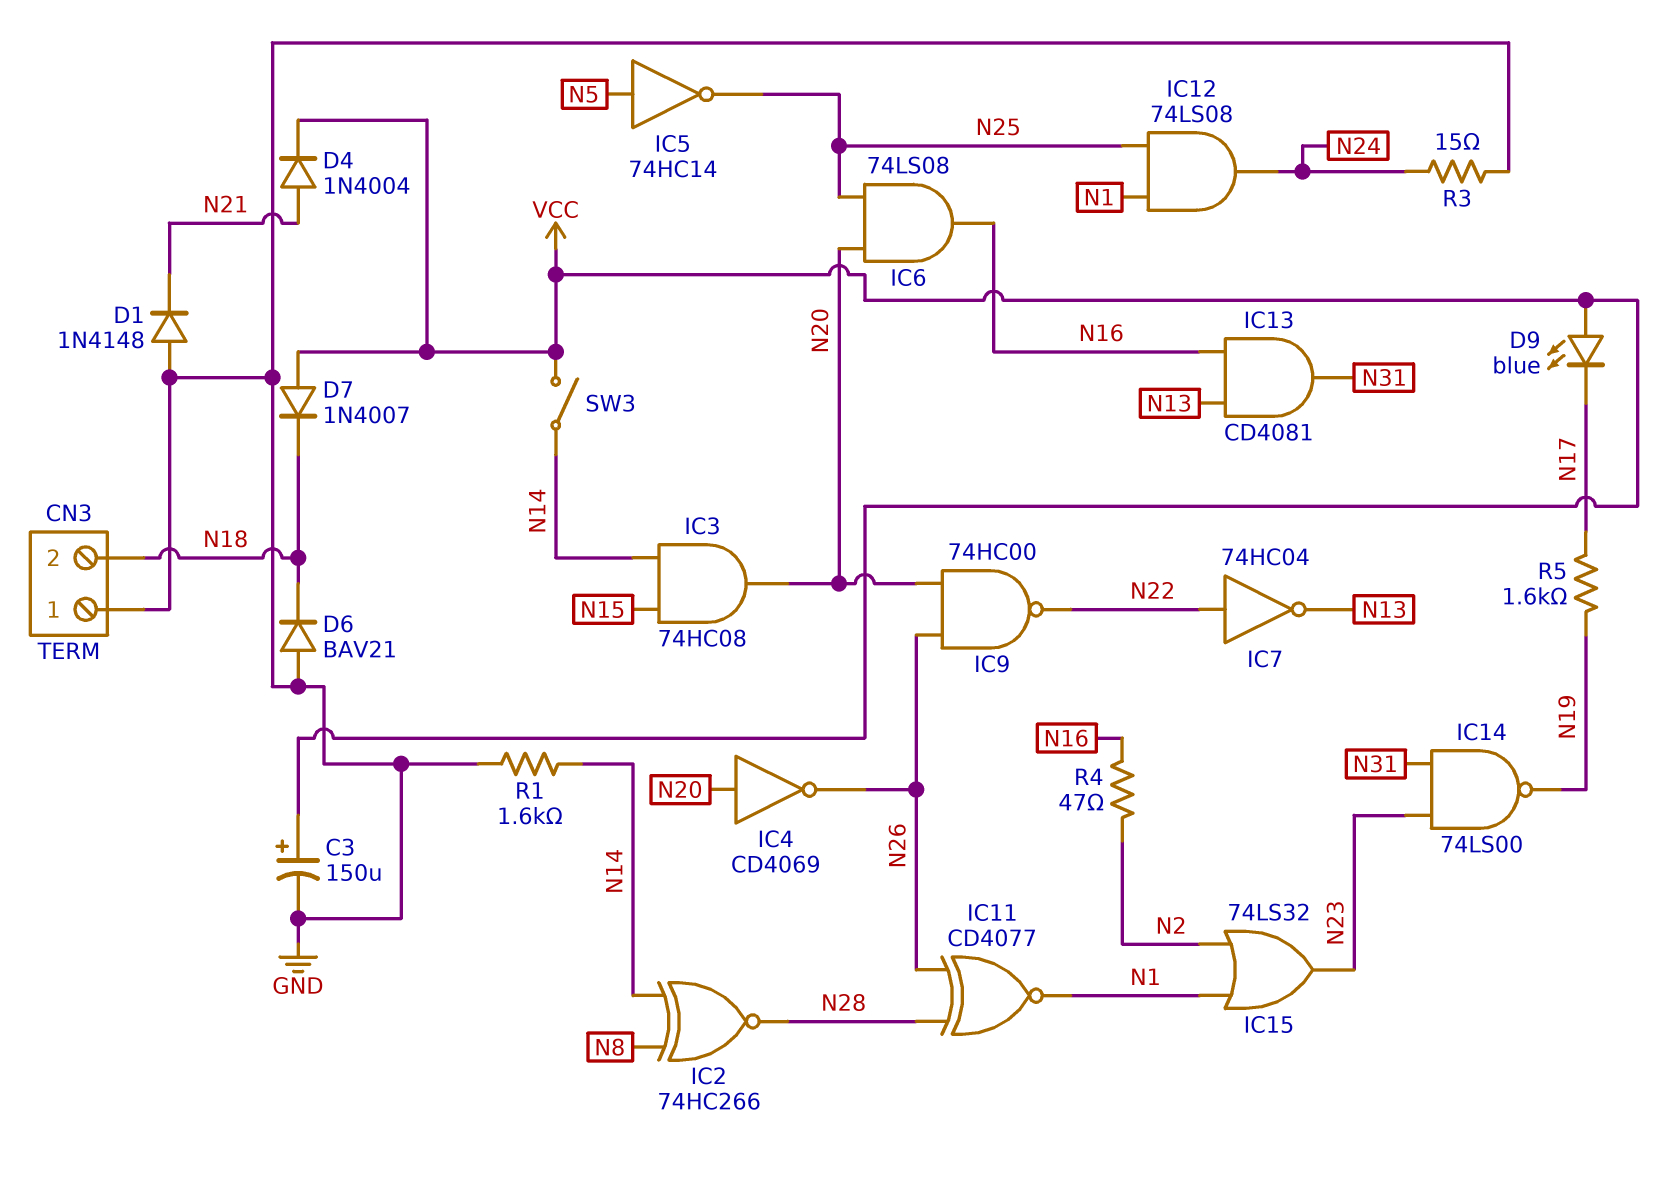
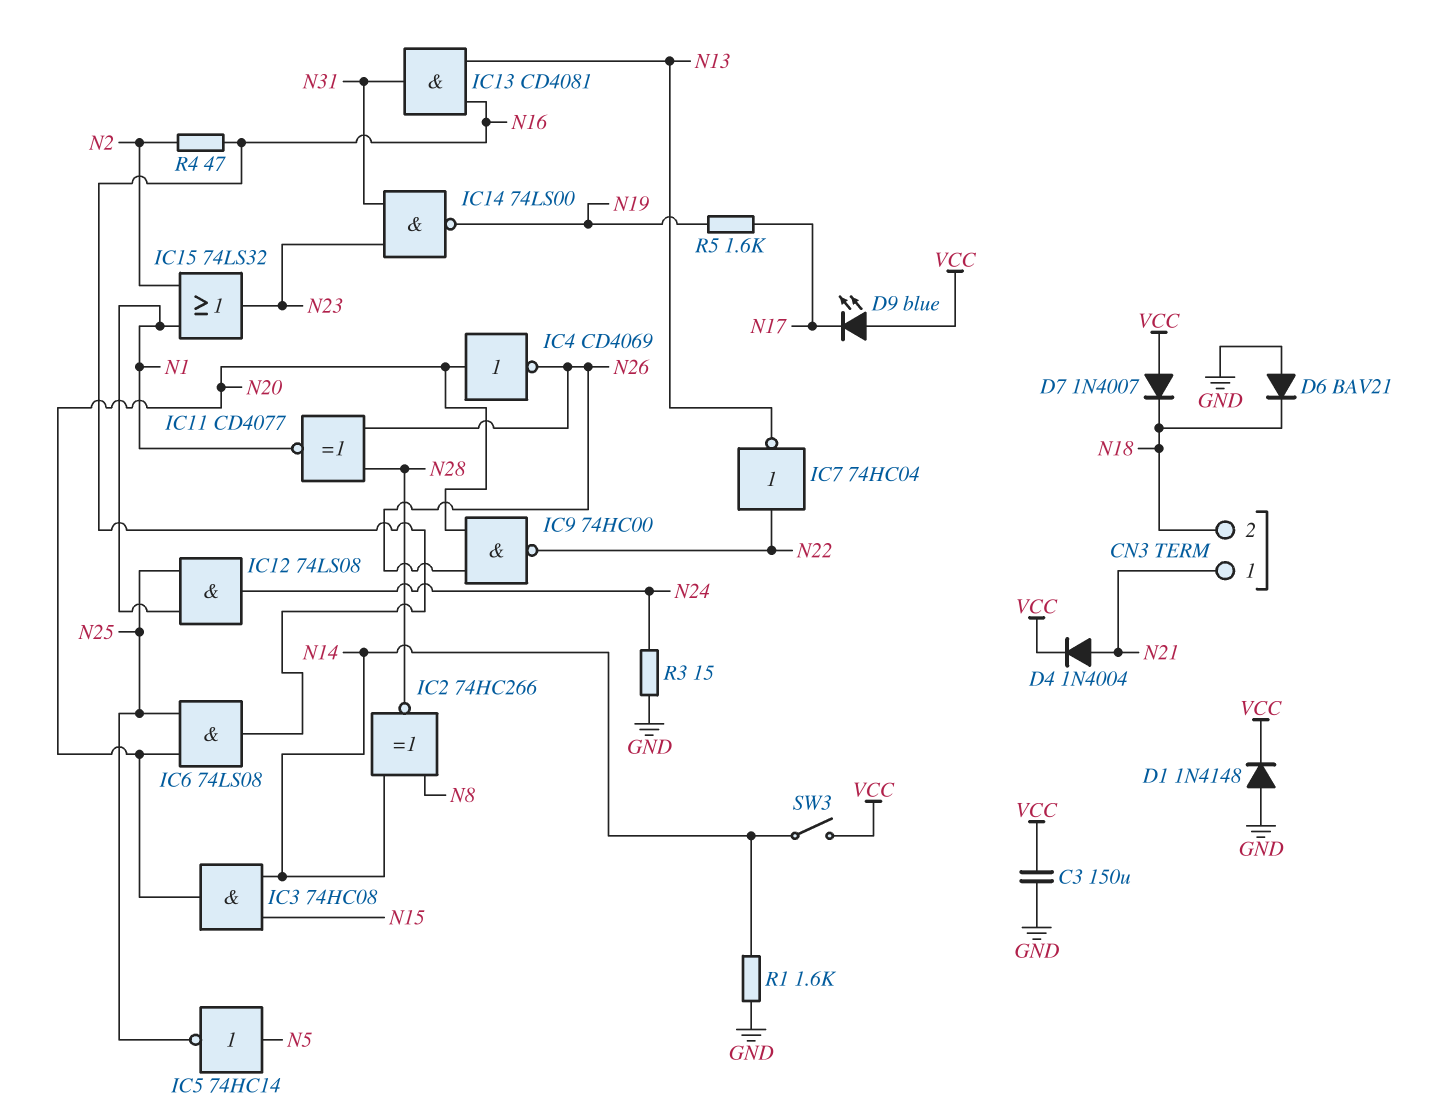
C3: 150uF (plus VCC, minus GND) -> 150uF (GND, VCC)
CN3 pin 1: GND -> N21
D1: diode 1N4148 (A GND, K N21) -> diode 1N4148 (A GND, K VCC)

